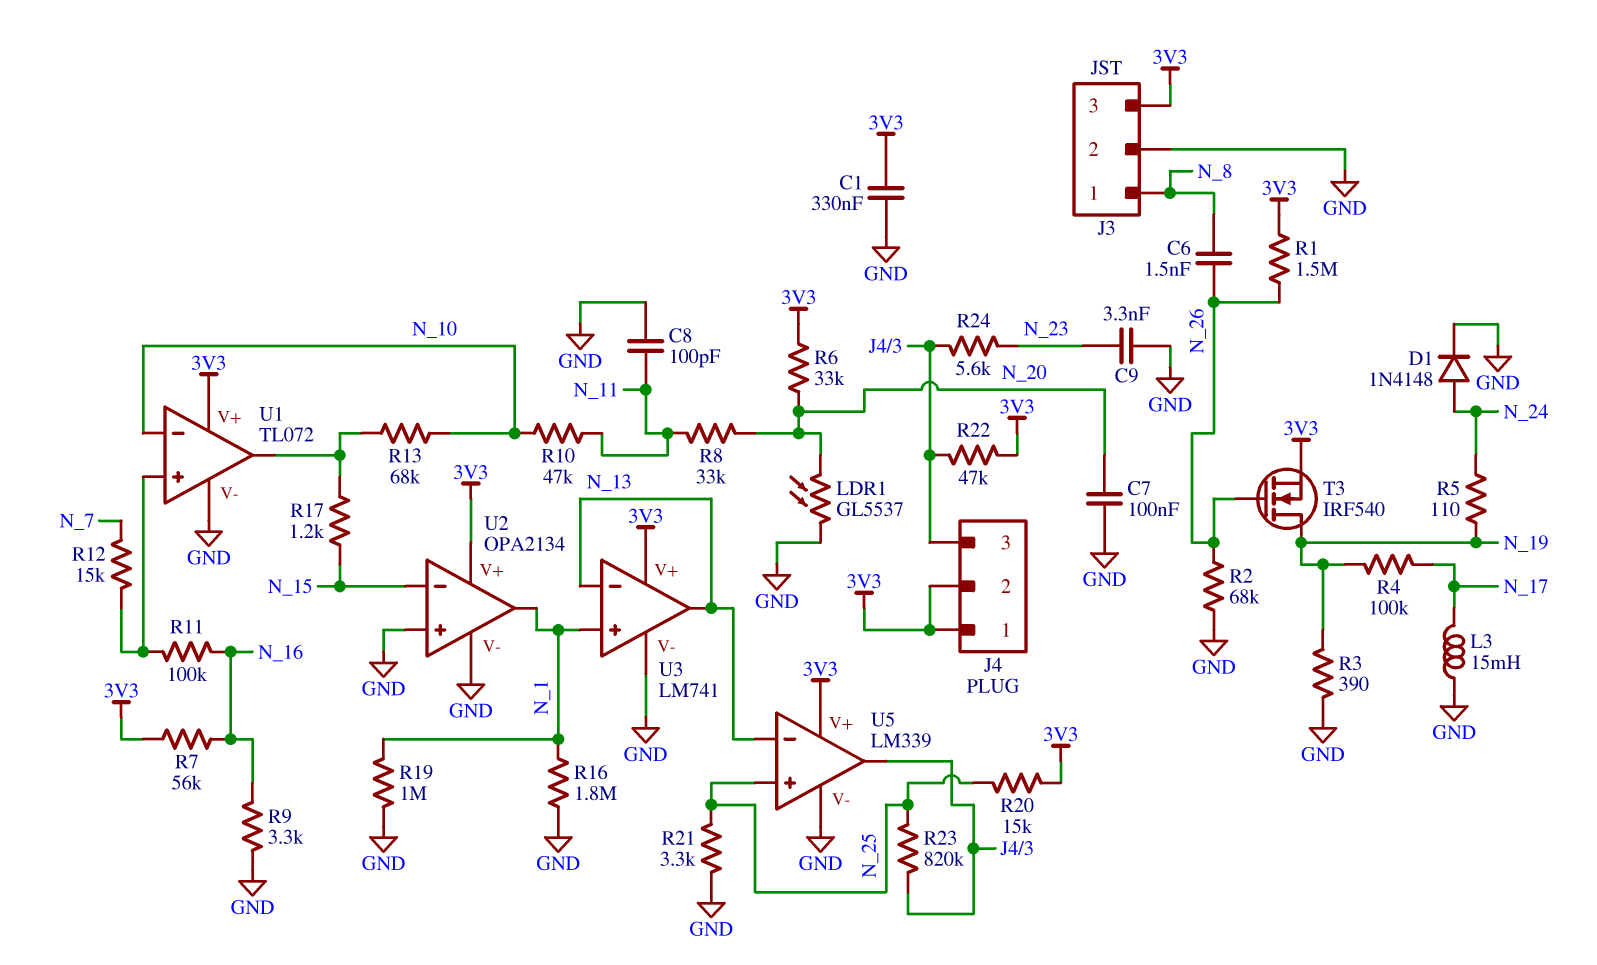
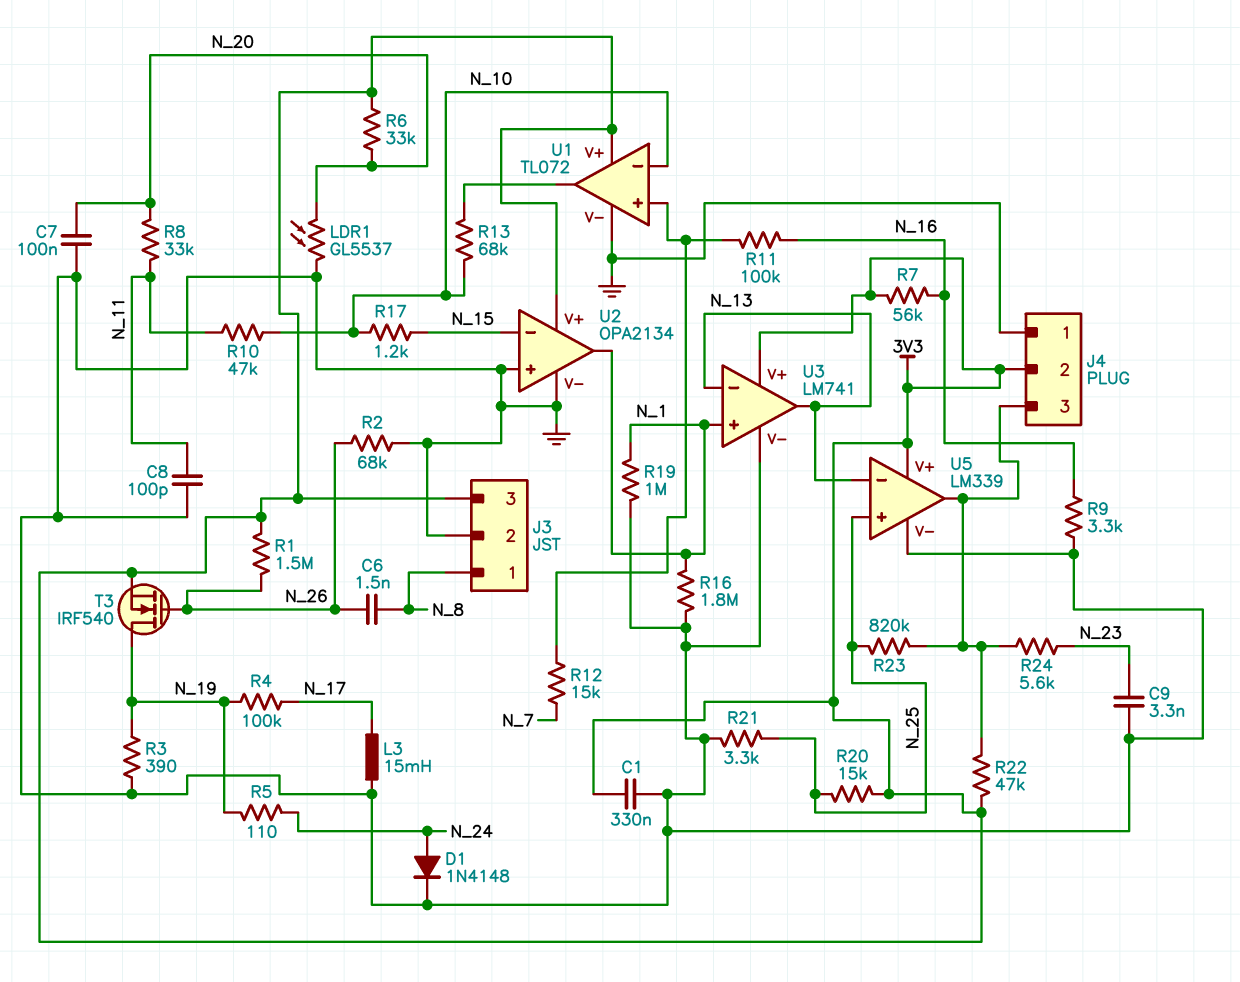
J4 pin 1: 3V3 -> GND
R17: 1.2k (N_15, U1/out) -> 1.2k (N_10, N_15)

